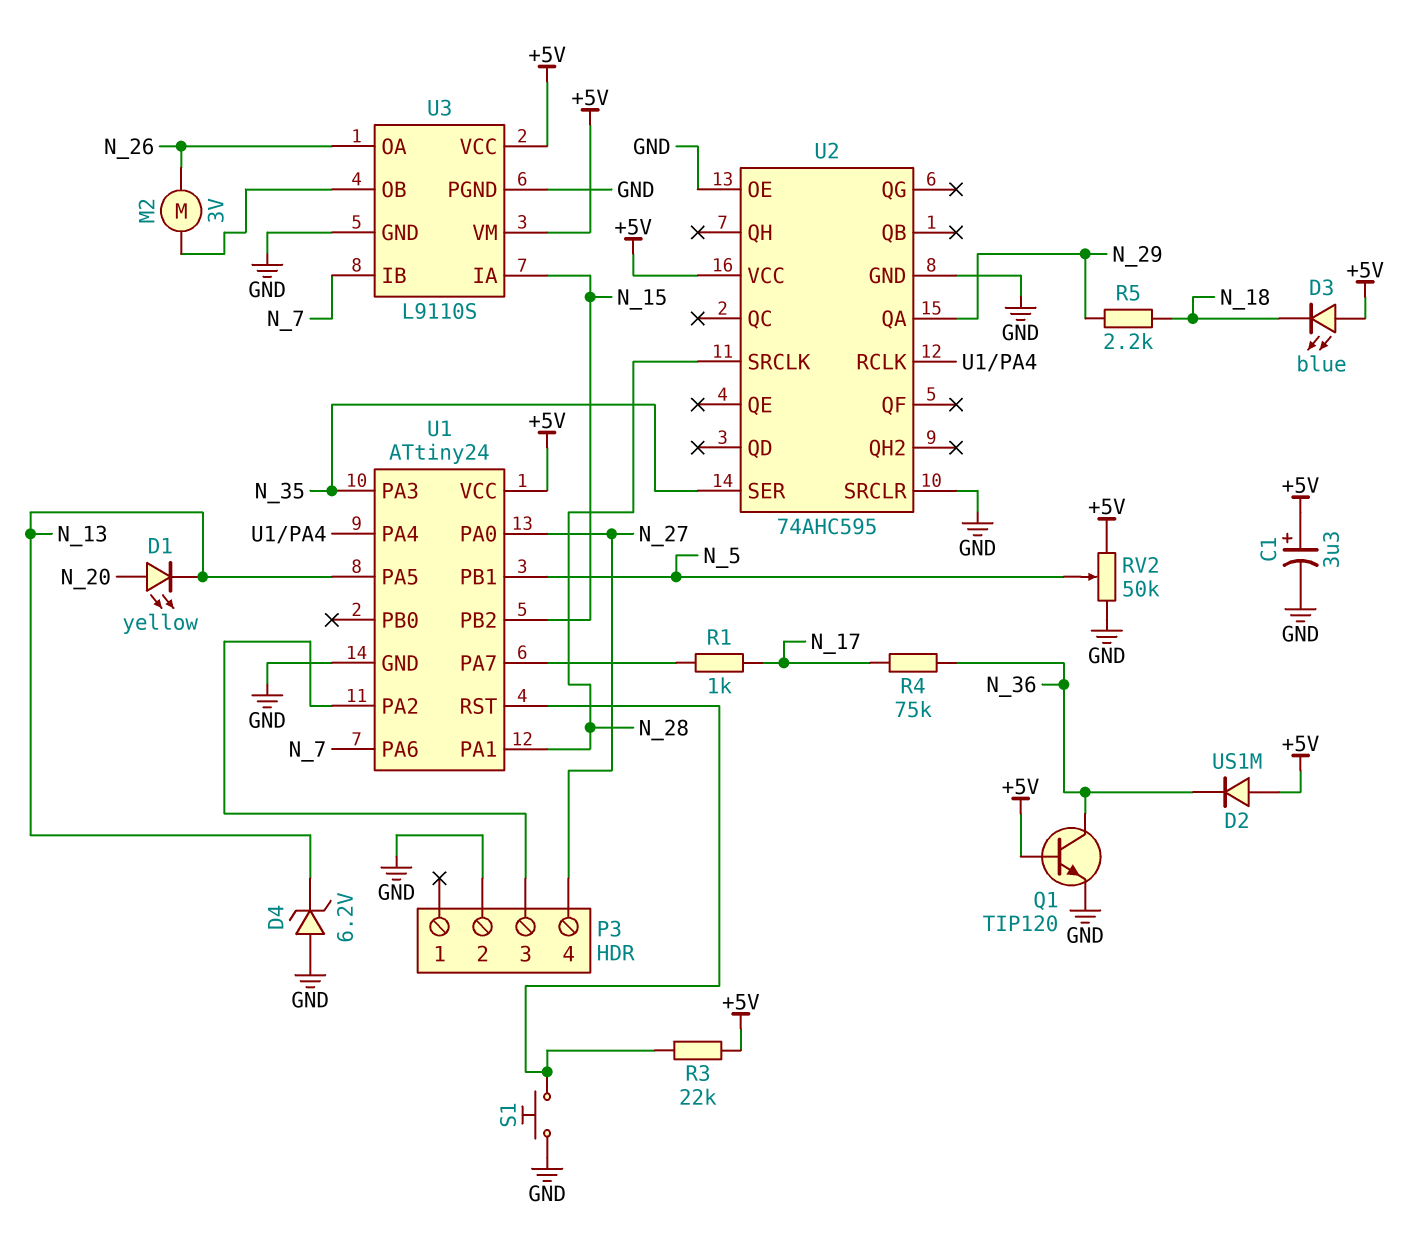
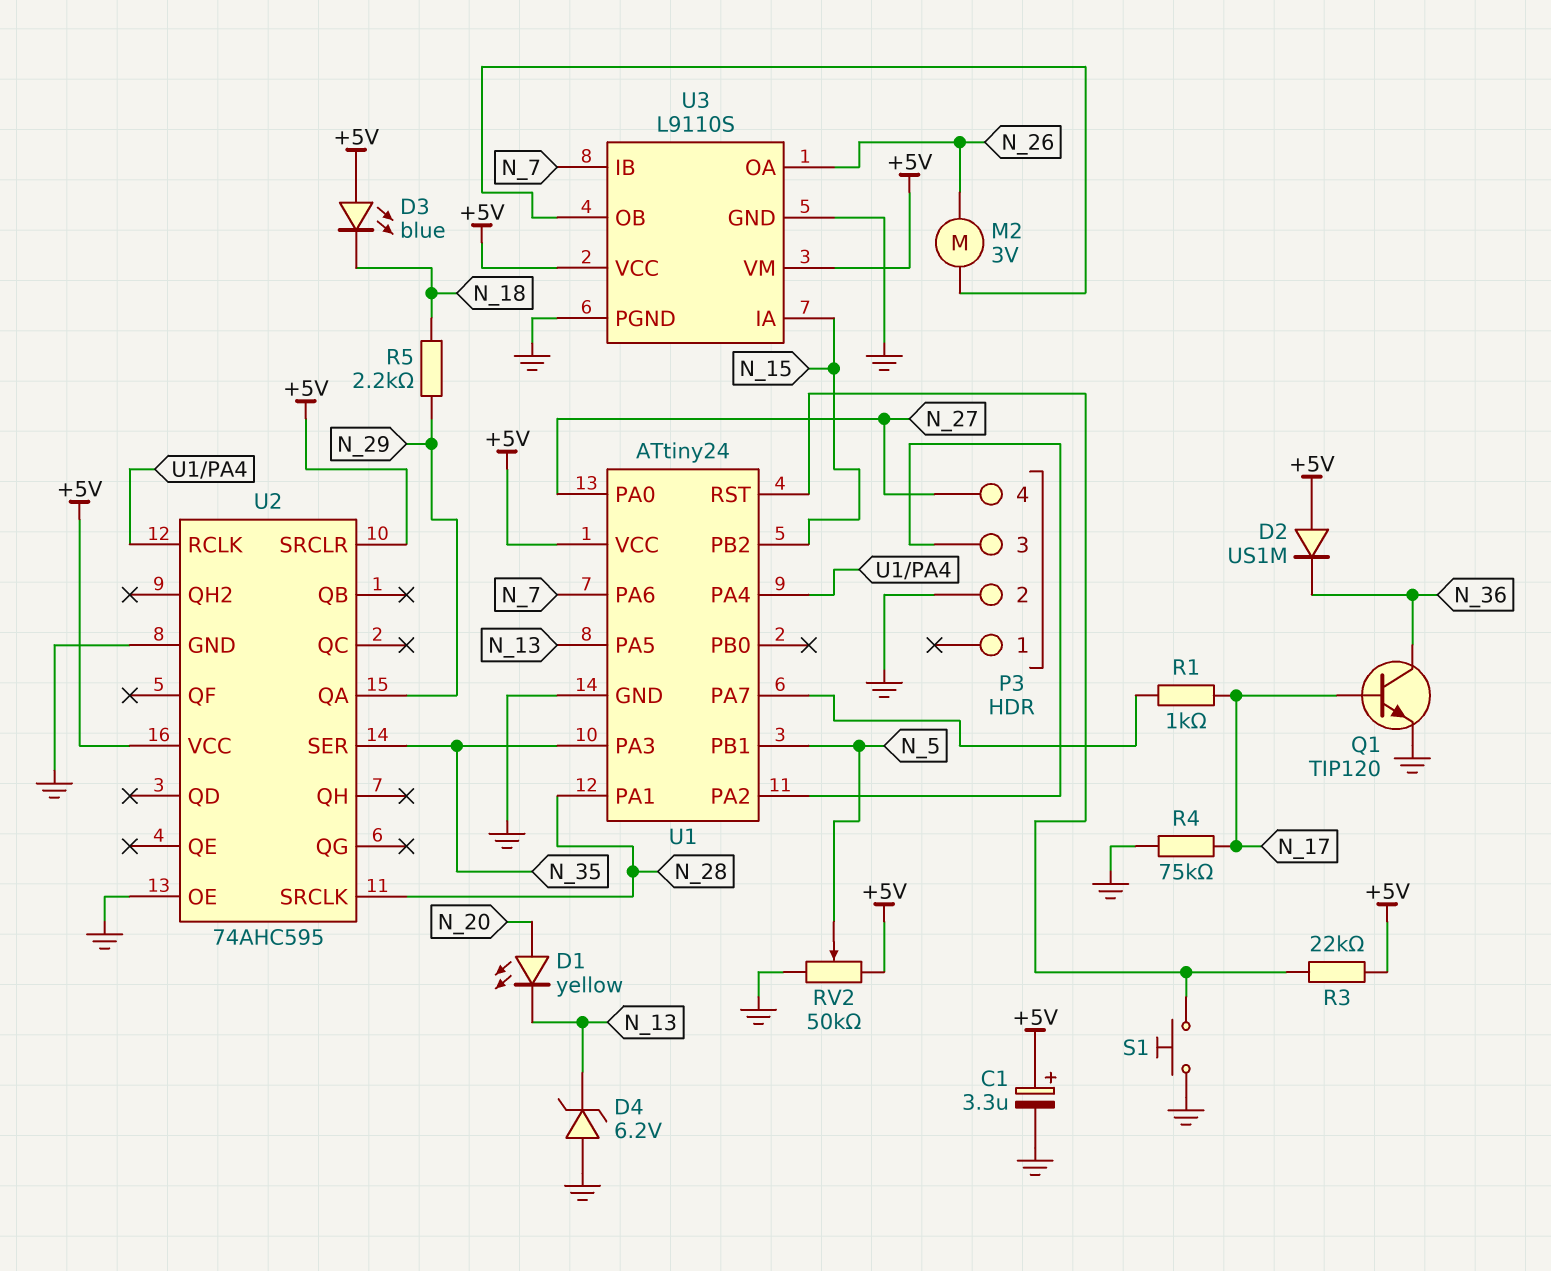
Q1: NPN TIP120 (B +5V, C N_36, E GND) -> NPN TIP120 (B N_17, C N_36, E GND)
R4: 75k (N_17, N_36) -> 75k (GND, N_17)
U2 pin SRCLR: GND -> +5V

